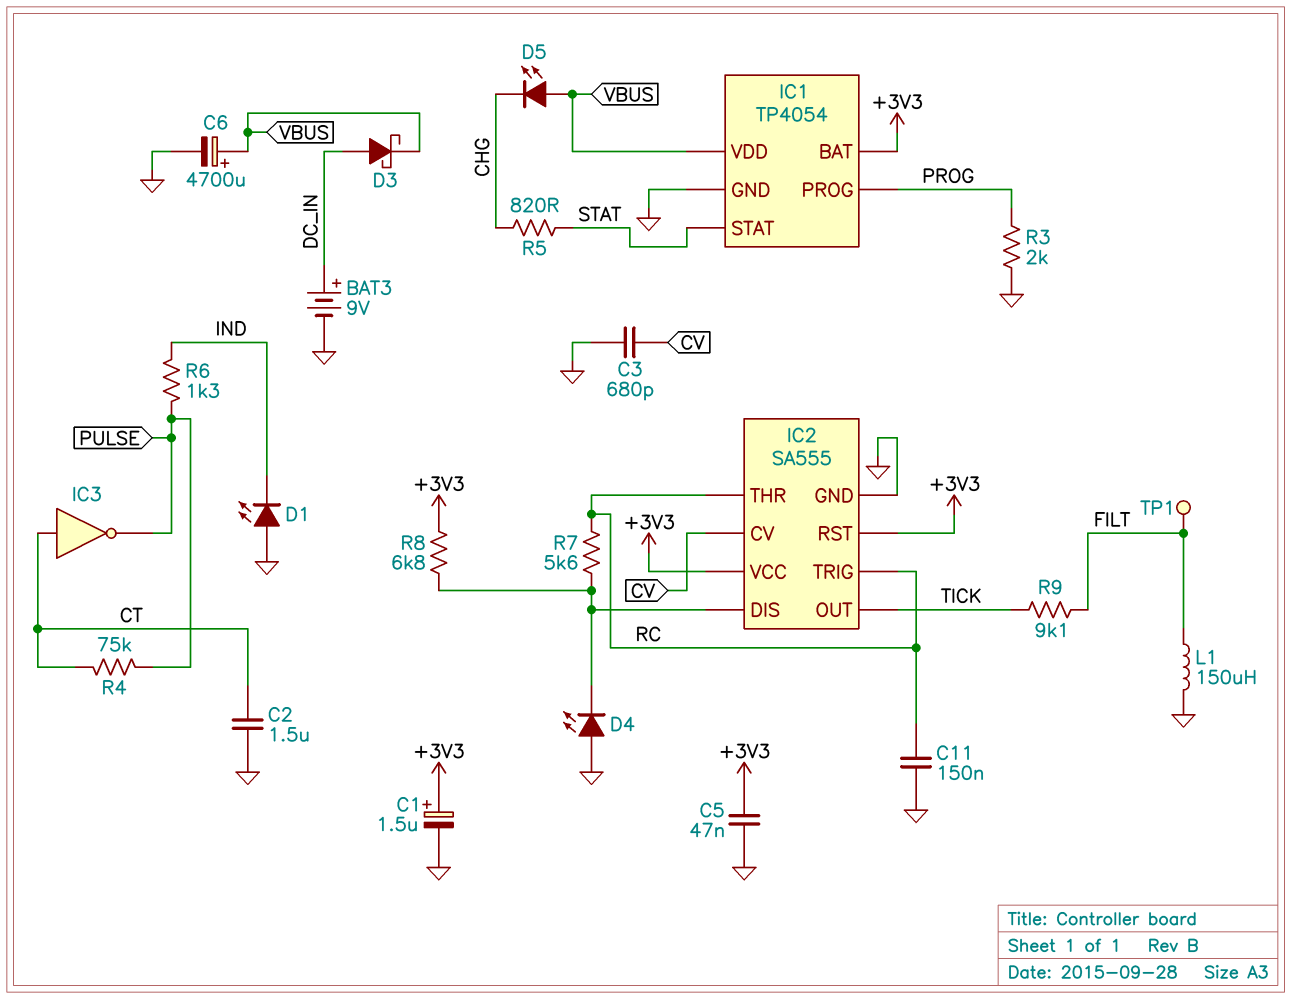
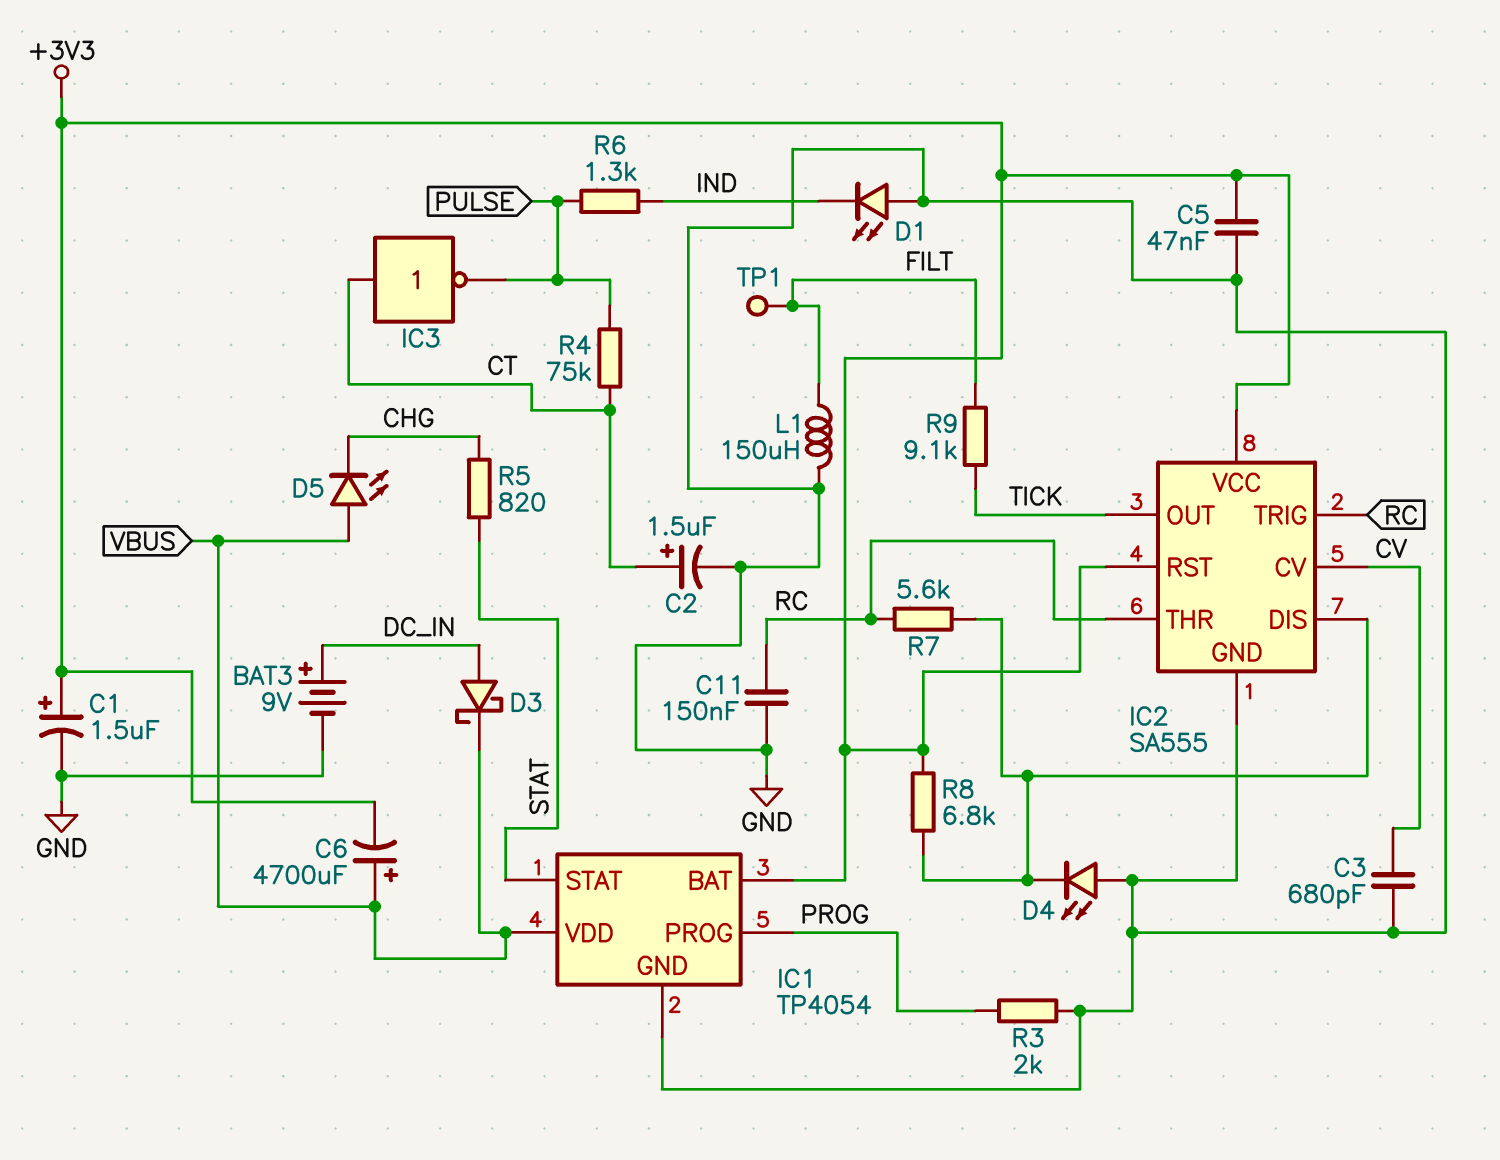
C2: 1.5uF (CT, GND) -> 1.5uF (plus CT, minus GND)
C6: 4700uF (plus VBUS, minus GND) -> 4700uF (plus VBUS, minus +3V3)

